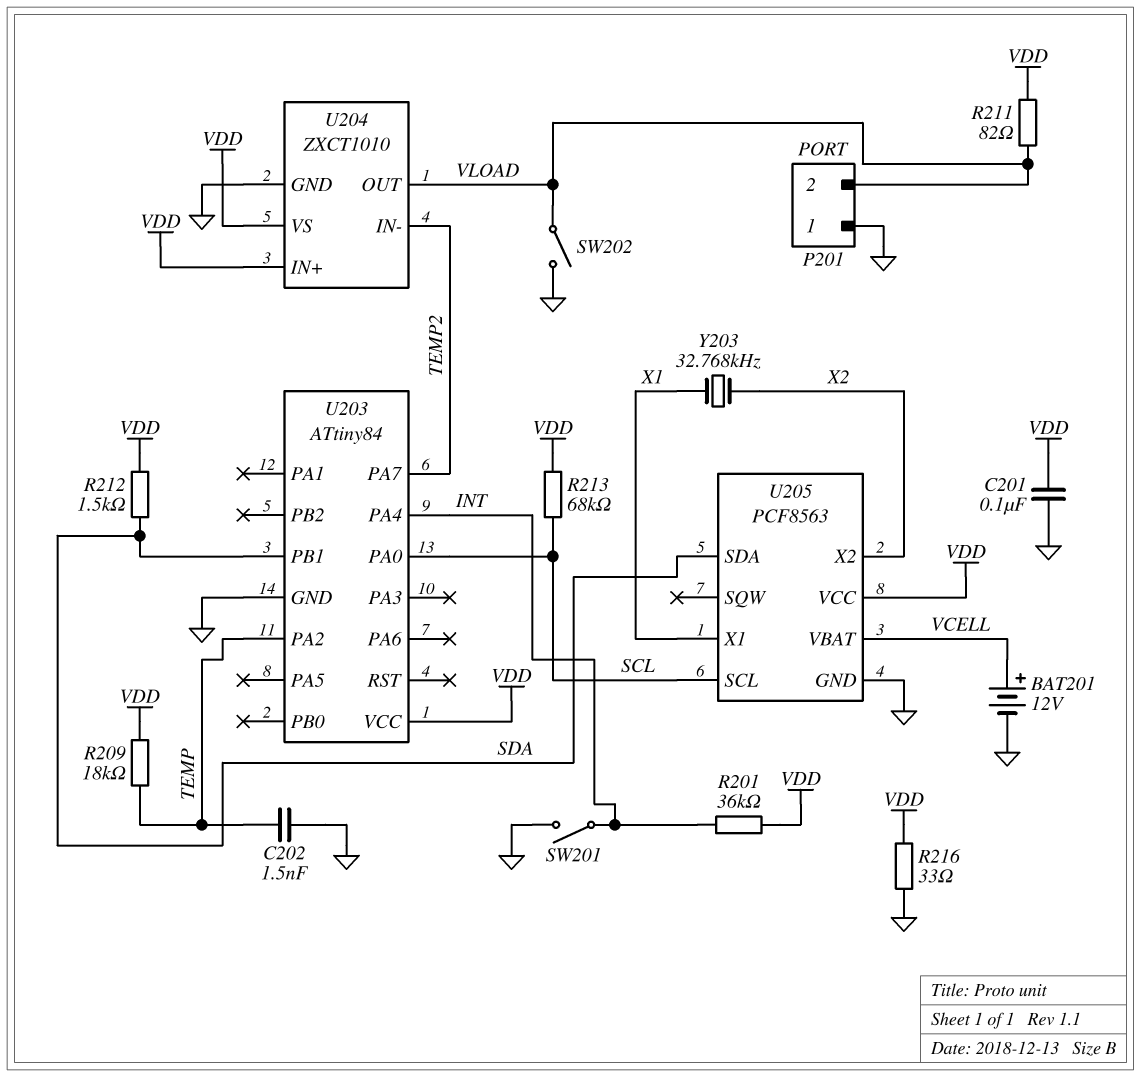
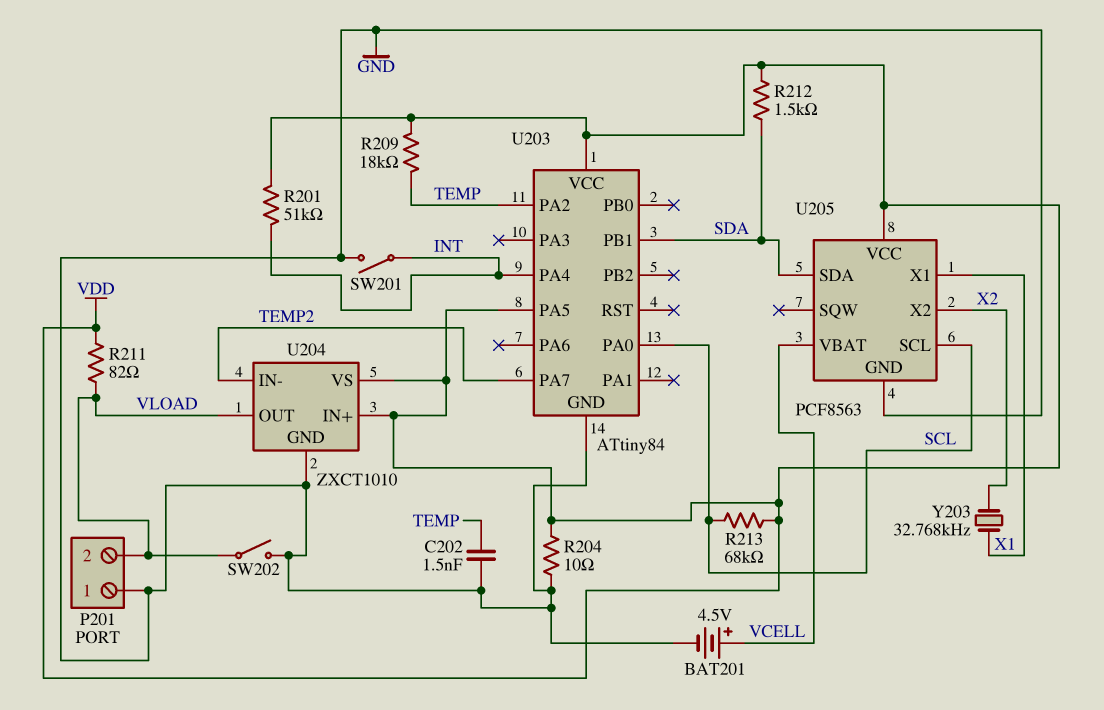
BAT201: 12V (plus VCELL, minus GND) -> 4.5V (plus VCELL, minus GND)
C201: 100nF (GND, VDD) -> none
R201: 36k (INT, VDD) -> 51k (INT, VDD)
R204: none -> 10 (GND, VDD)
R216: 33 (GND, VDD) -> none
U203 pin PA5: none -> VDD

